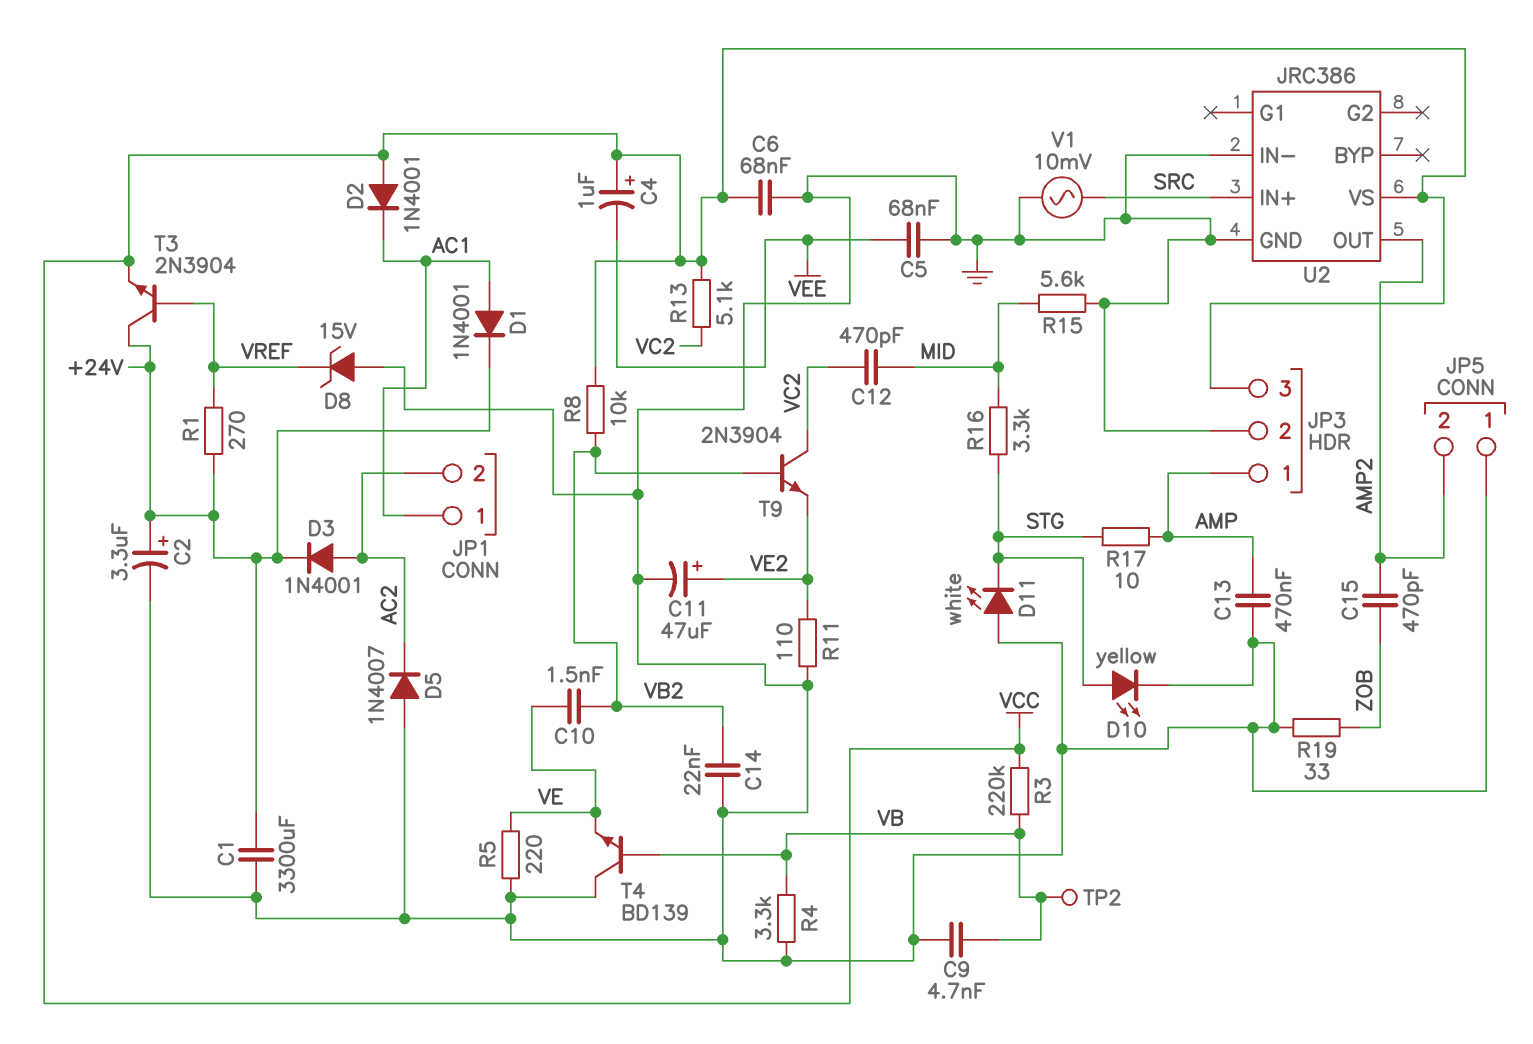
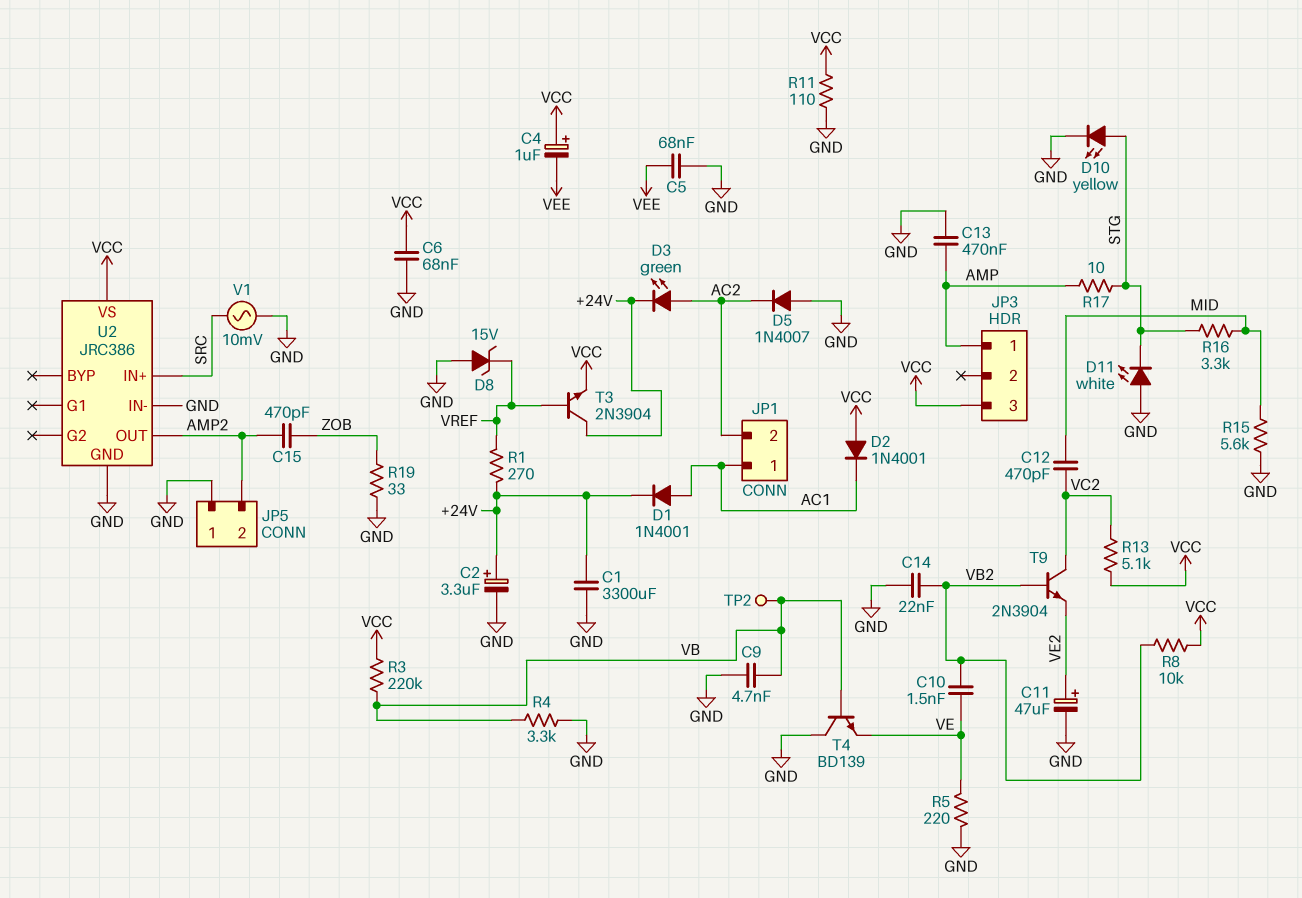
D3: diode 1N4001 (A AC2, K +24V) -> LED green (A AC2, K +24V)
JP3 pin 2: GND -> none
R11: 110 (GND, VE2) -> 110 (GND, VCC)

